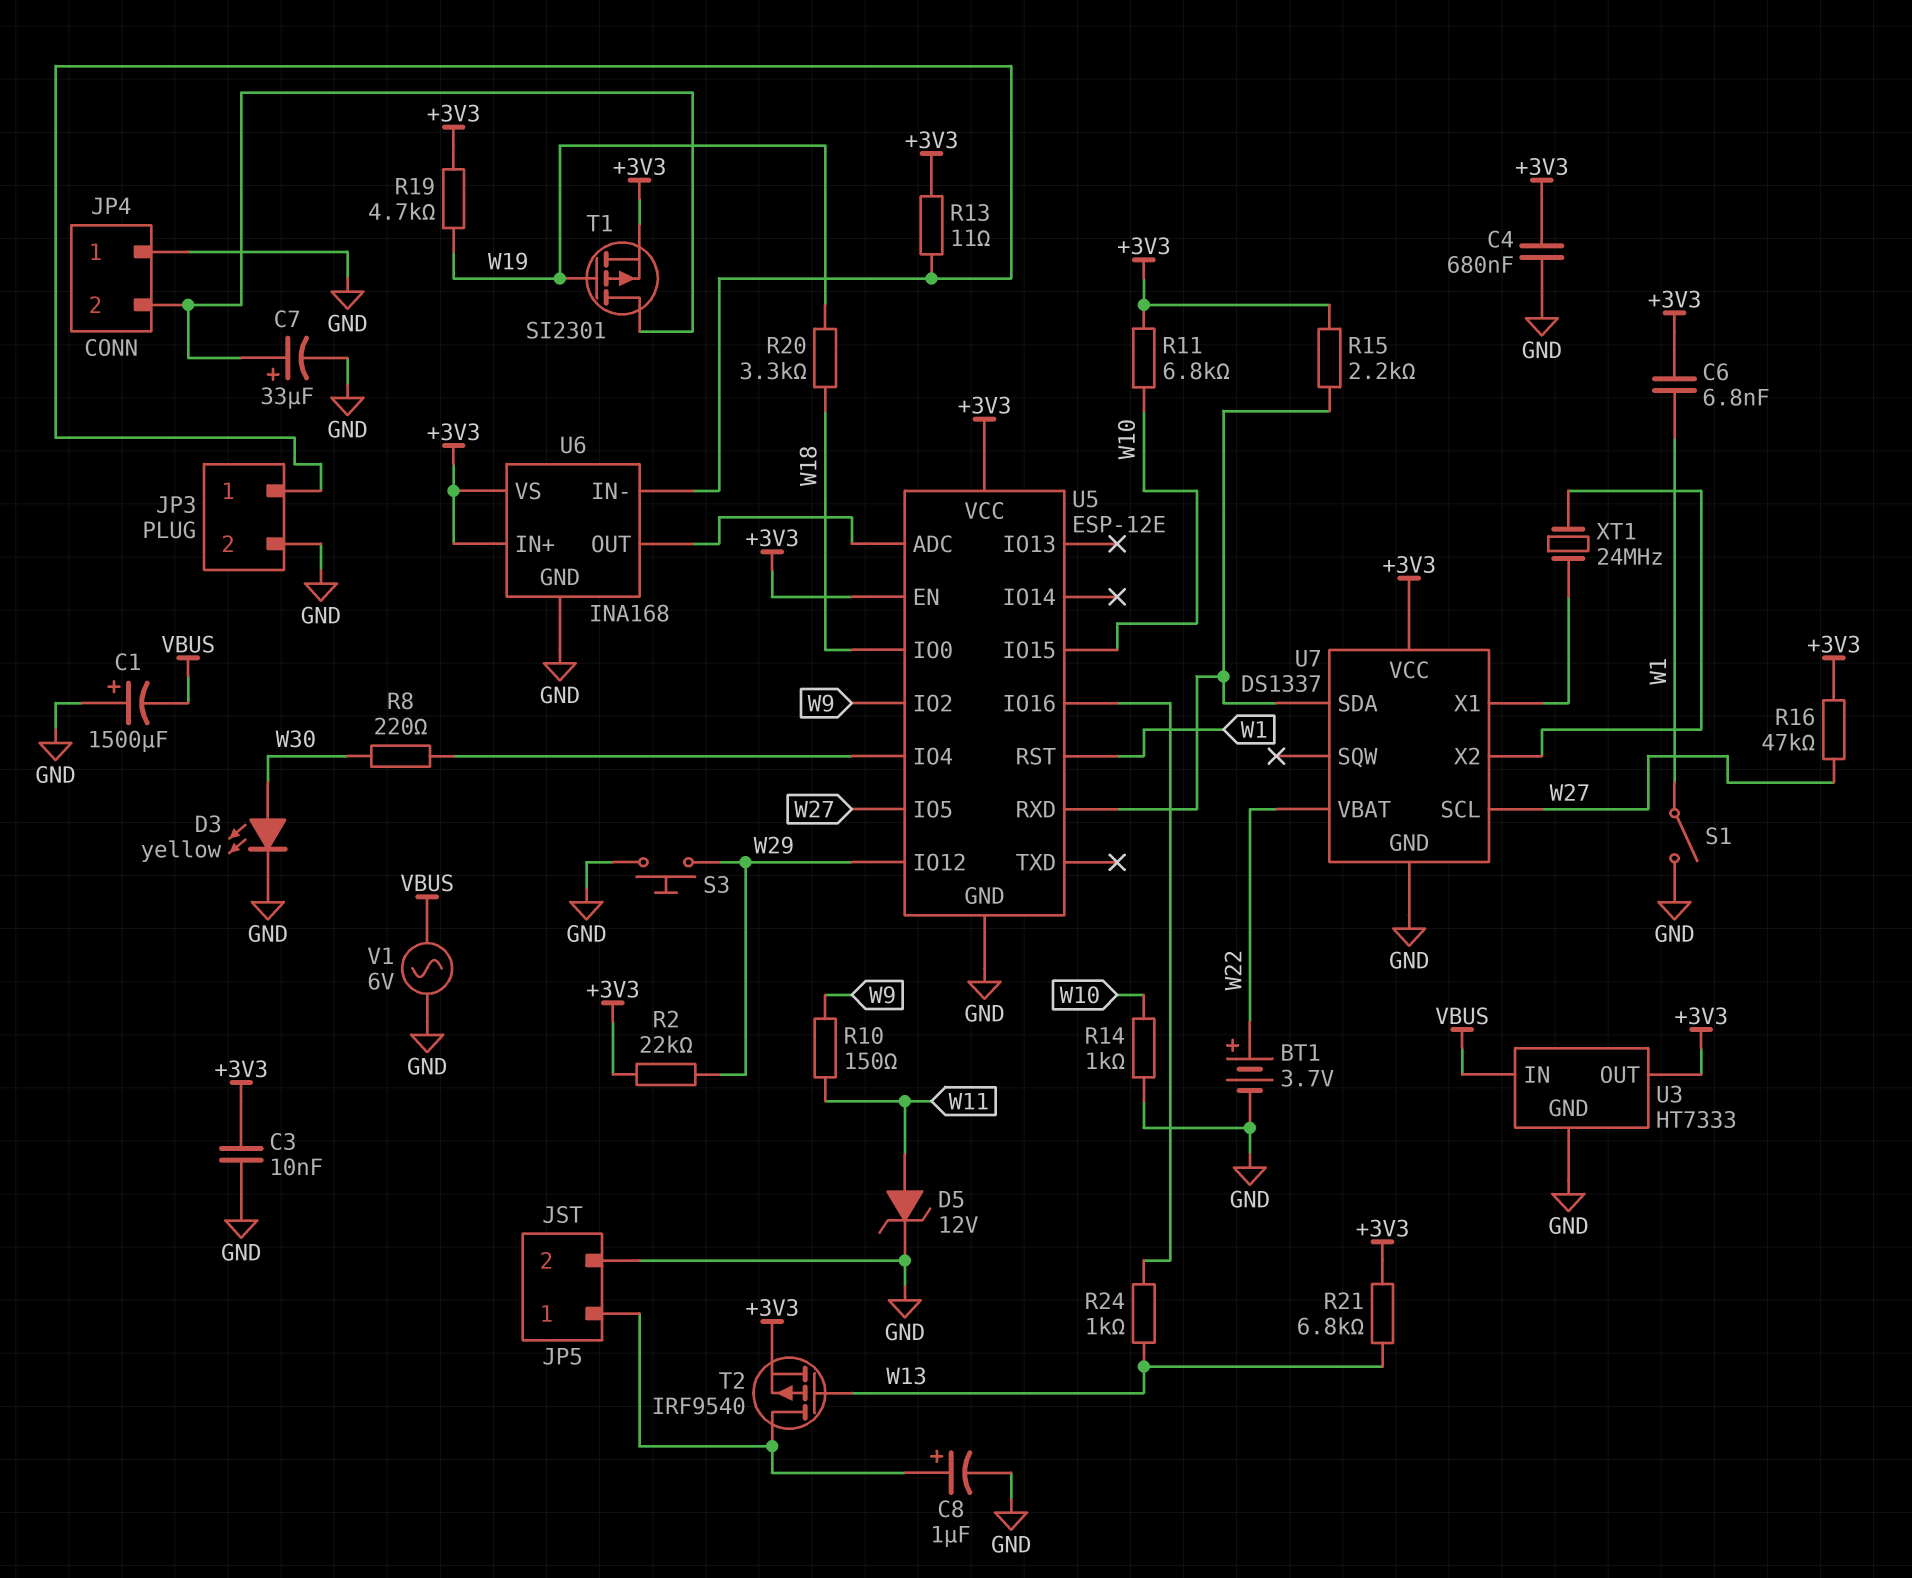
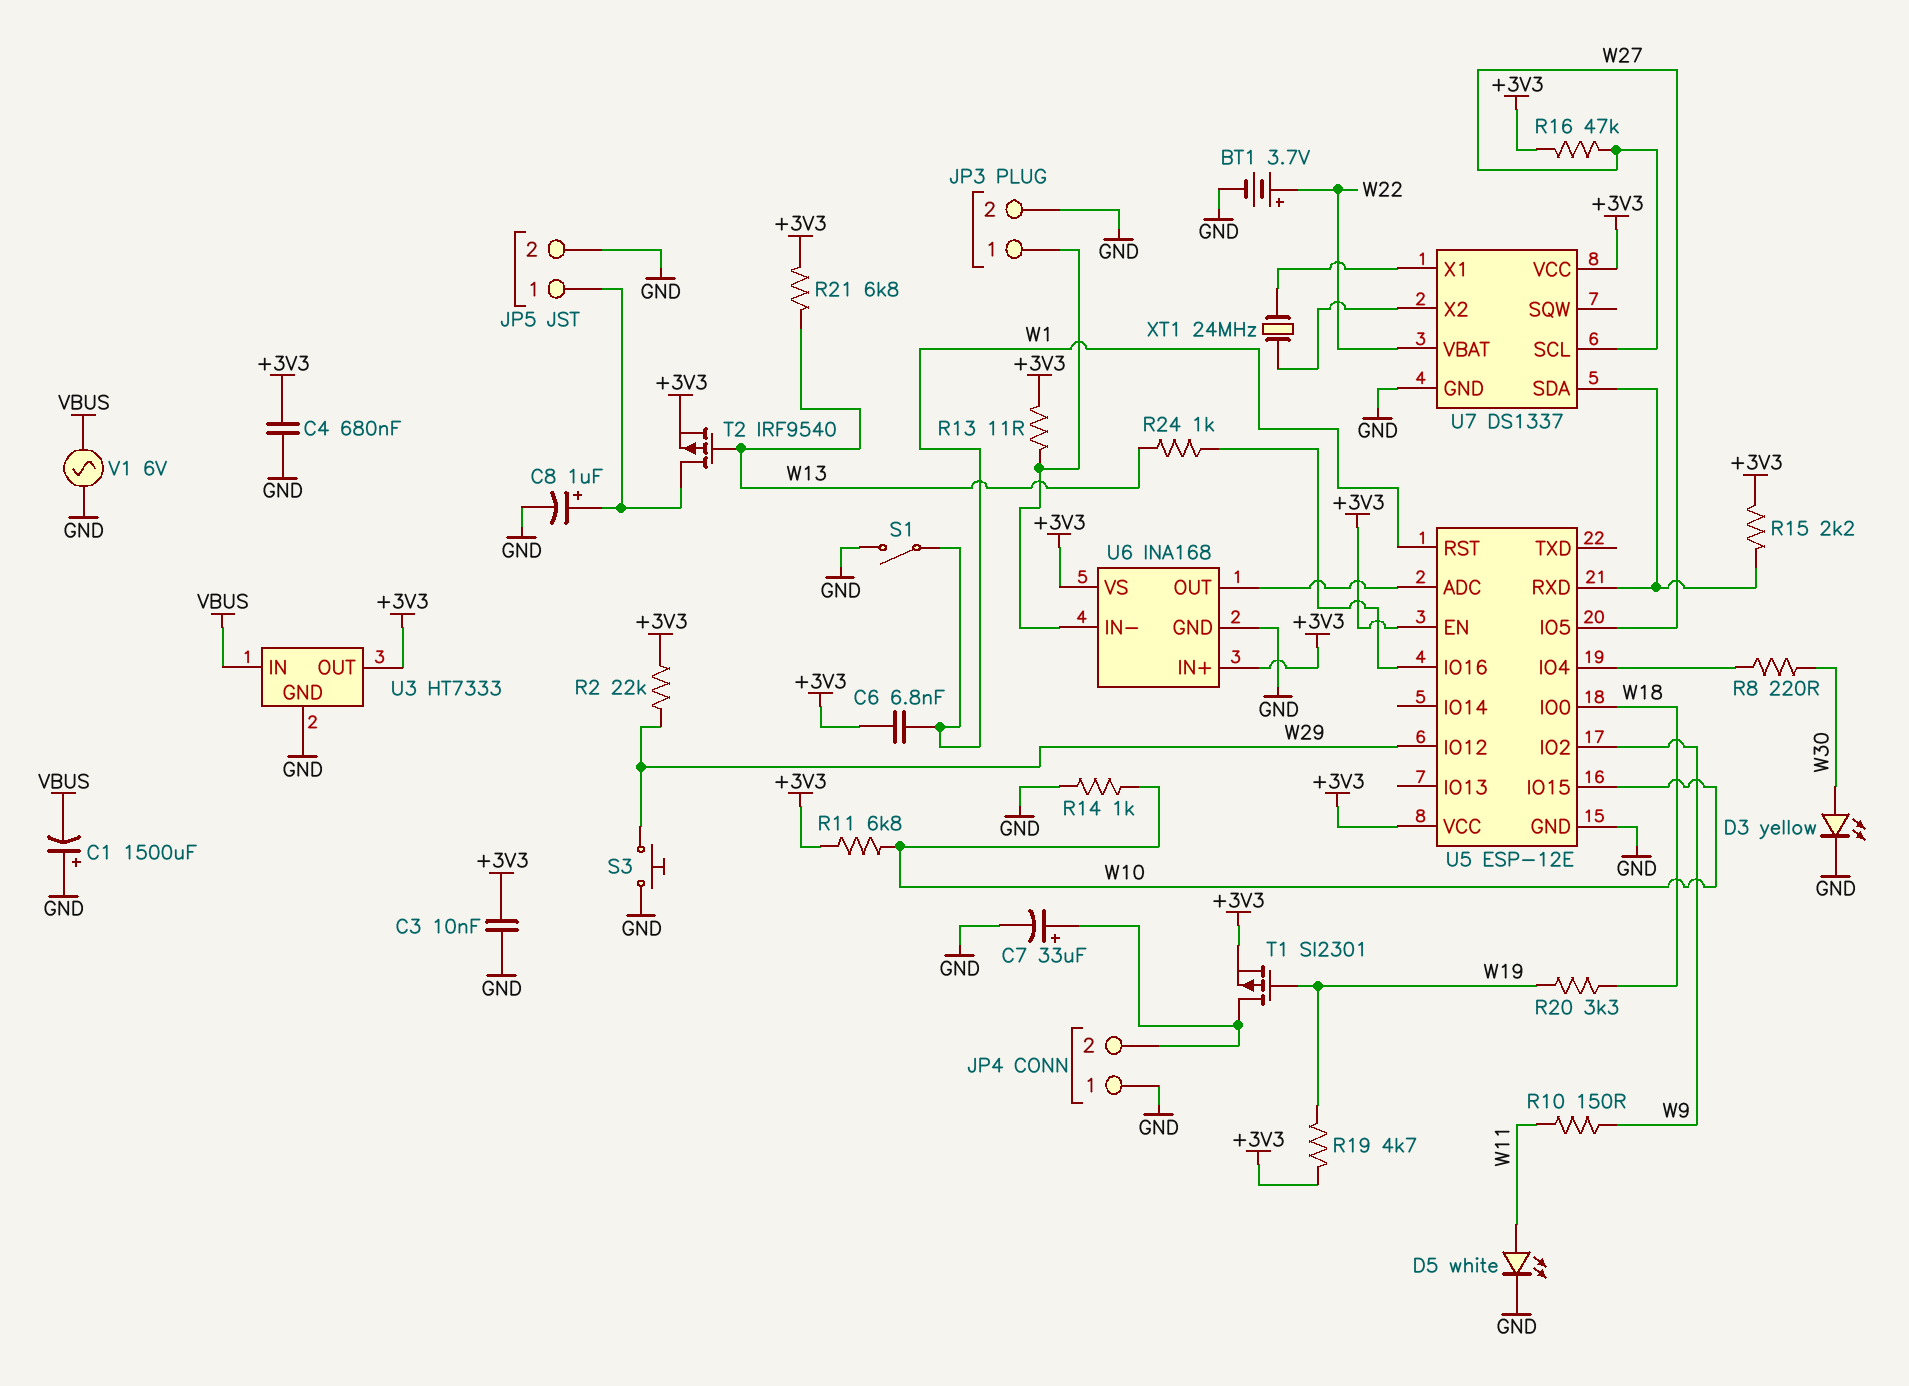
D5: zener 12V (A W11, K GND) -> LED white (A W11, K GND)

